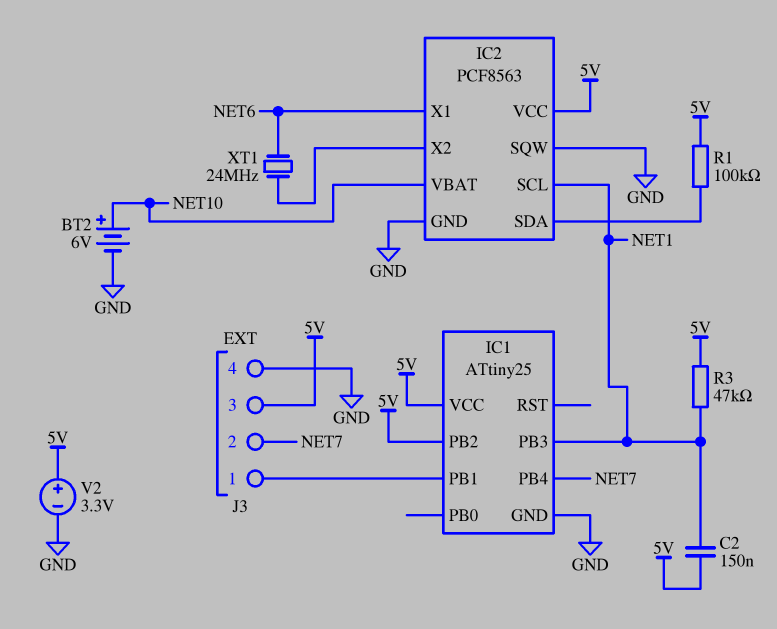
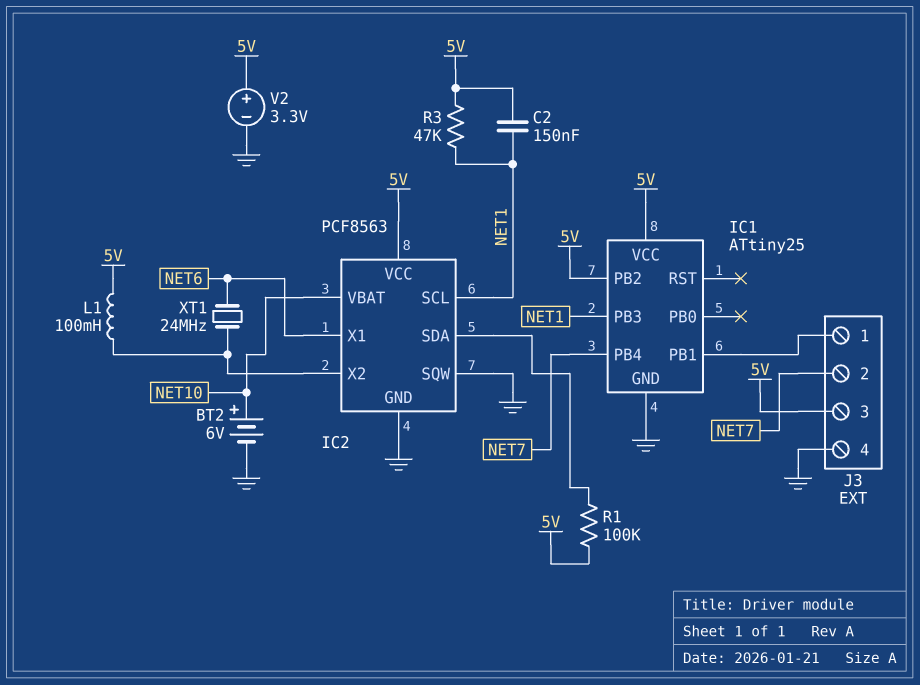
L1: none -> 100mH (5V, IC2/X2)

